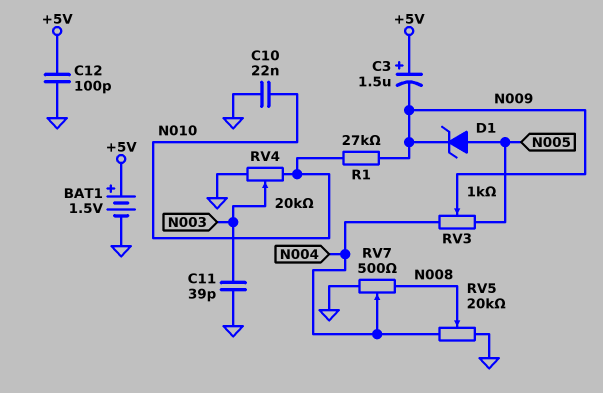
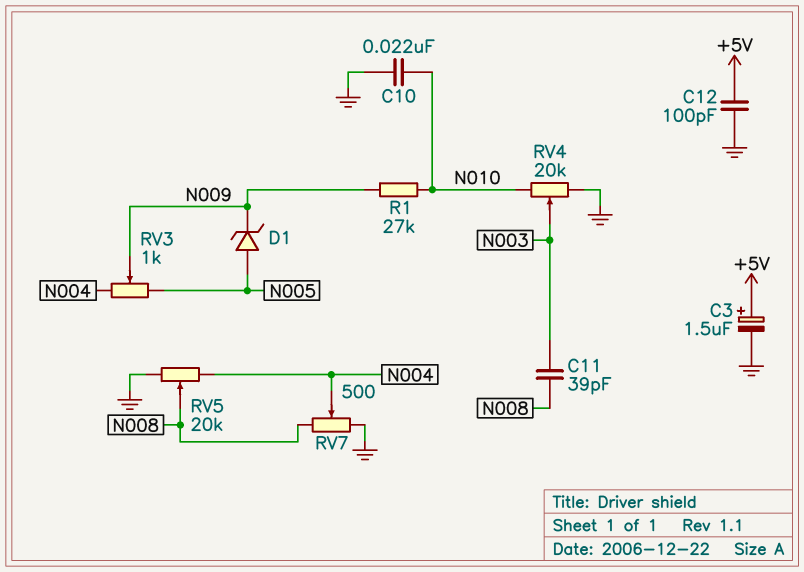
BAT1: 1.5V (plus +5V, minus GND) -> none
C3: 1.5uF (plus +5V, minus N009) -> 1.5uF (plus +5V, minus GND)
C11: 39pF (GND, N003) -> 39pF (N003, N008)

